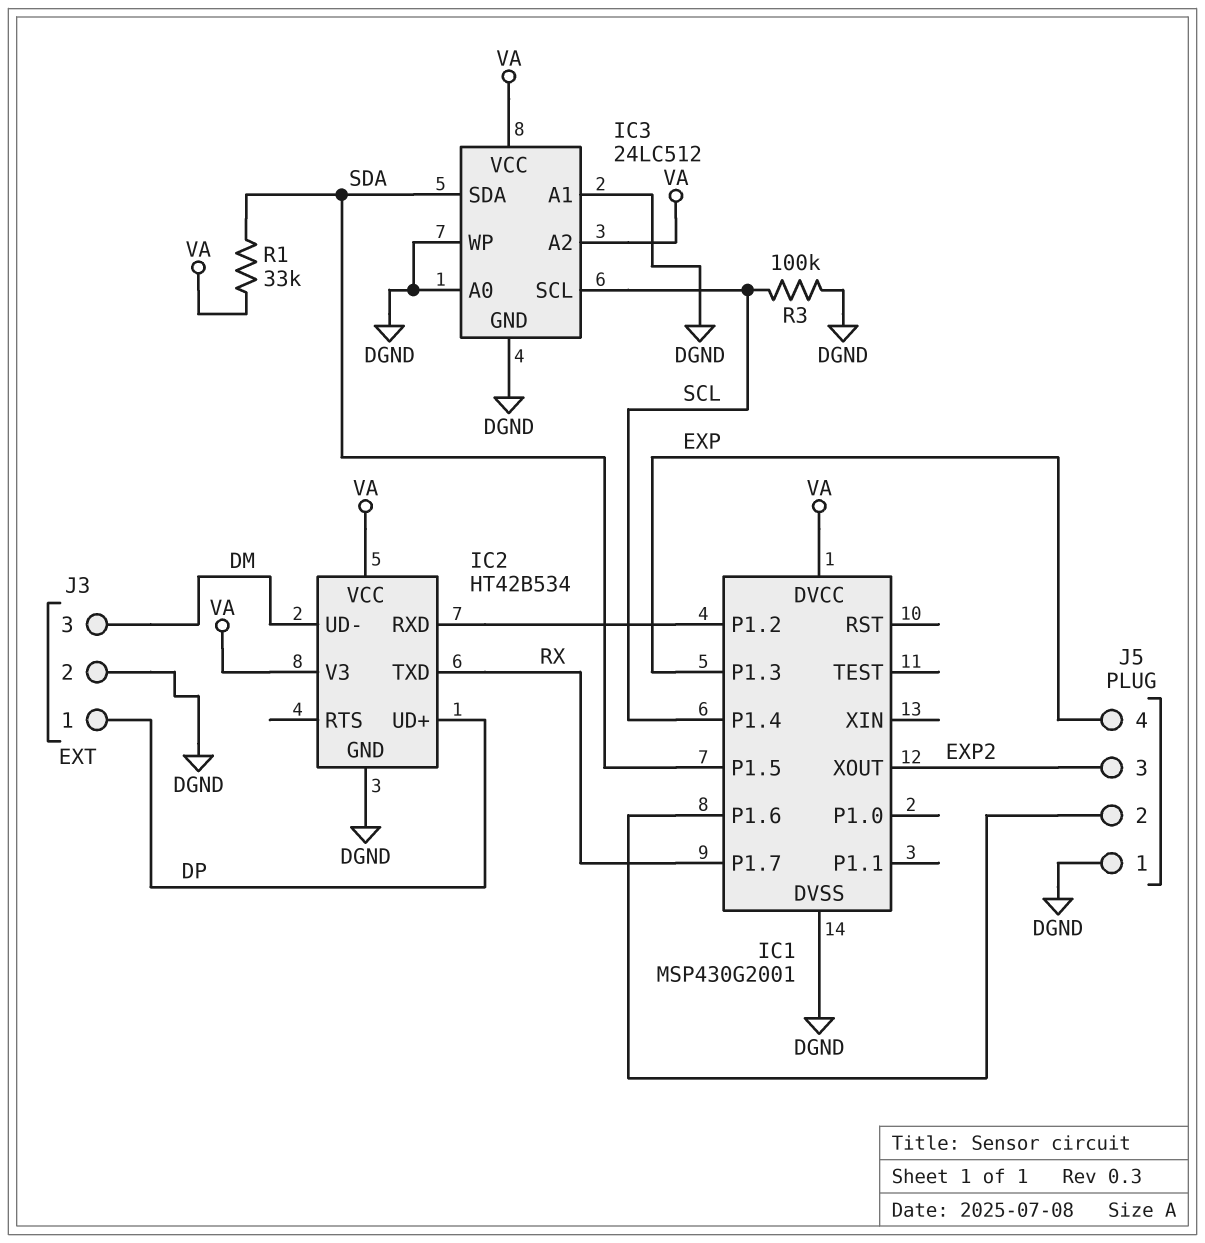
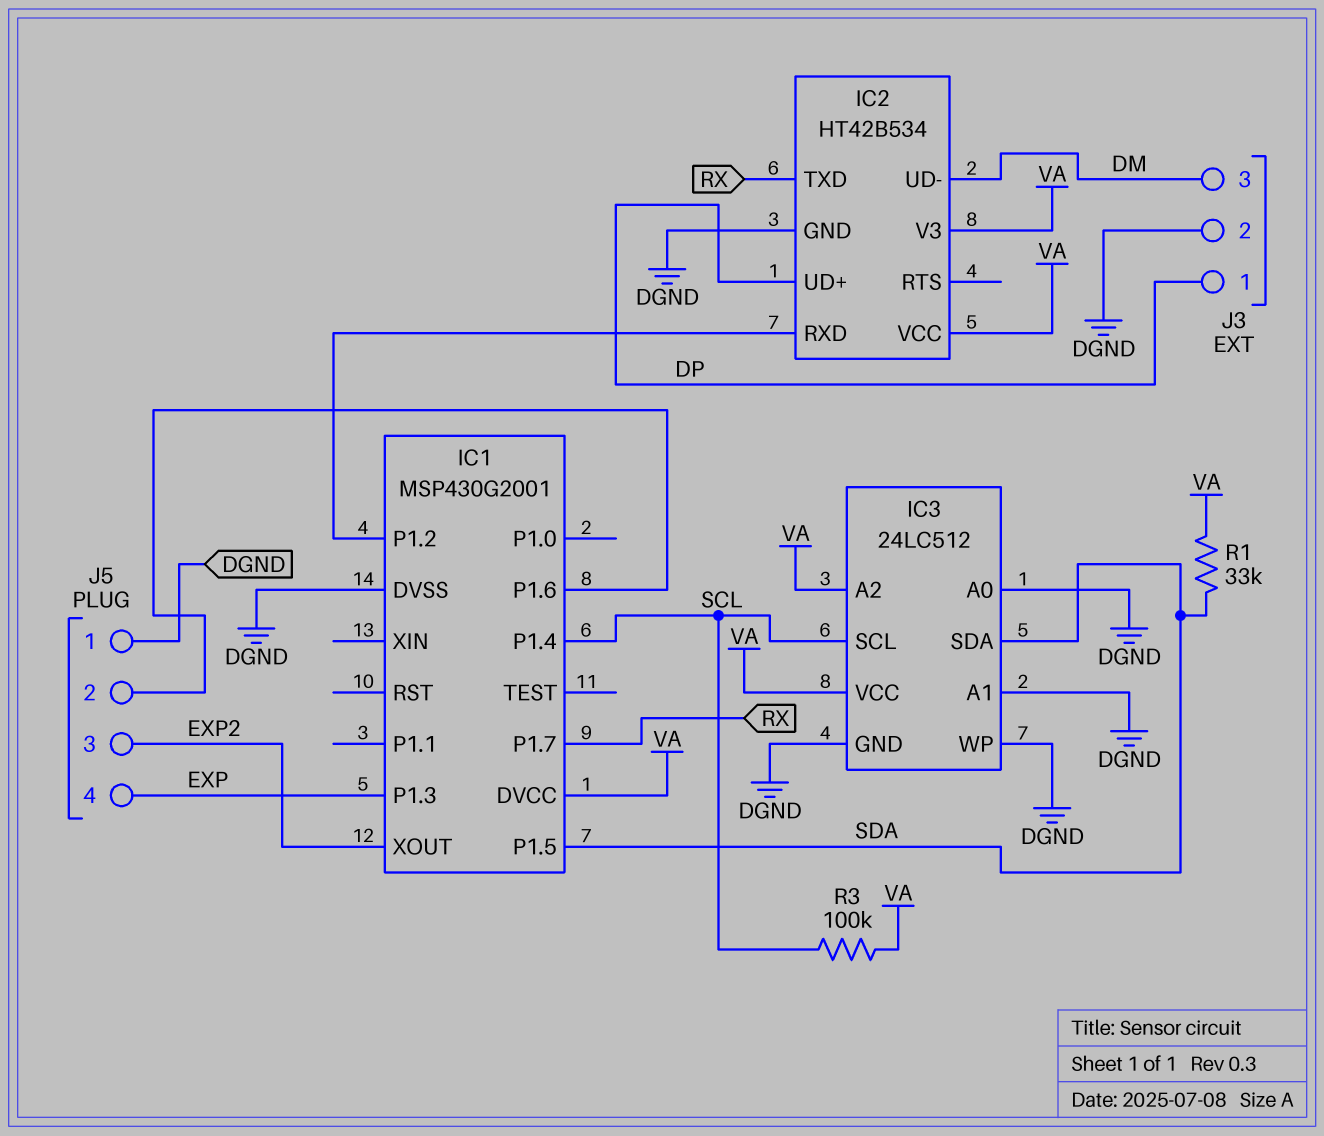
R3: 100k (DGND, SCL) -> 100k (SCL, VA)

